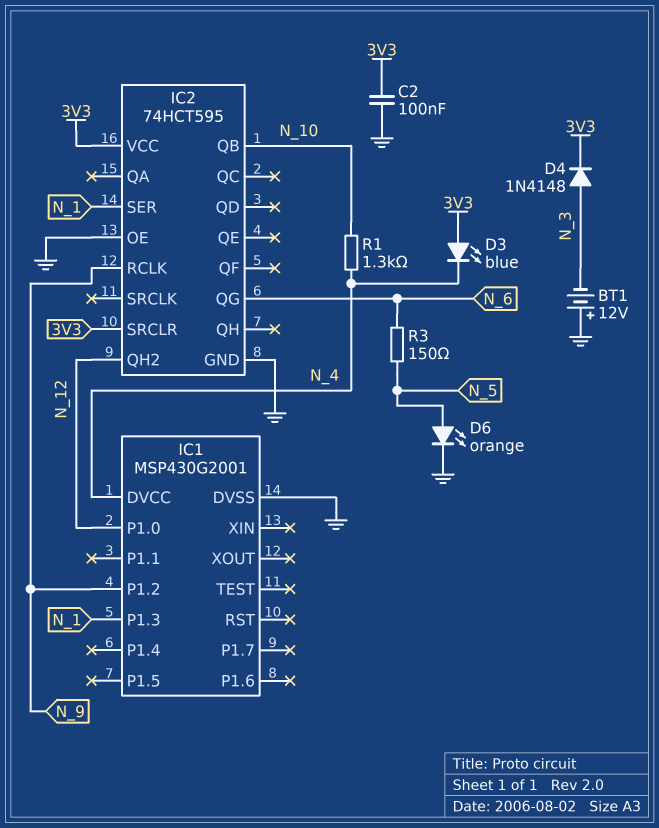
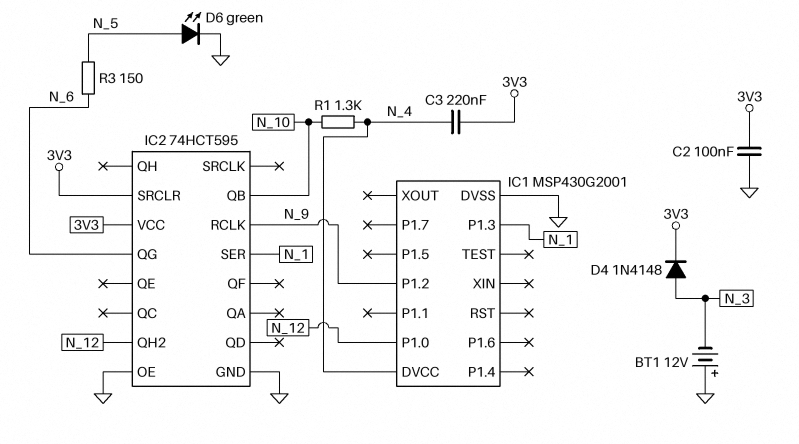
C3: none -> 220nF (3V3, N_4)
D3: LED blue (A 3V3, K N_4) -> none
D6: LED orange (A N_5, K GND) -> LED green (A N_5, K GND)

